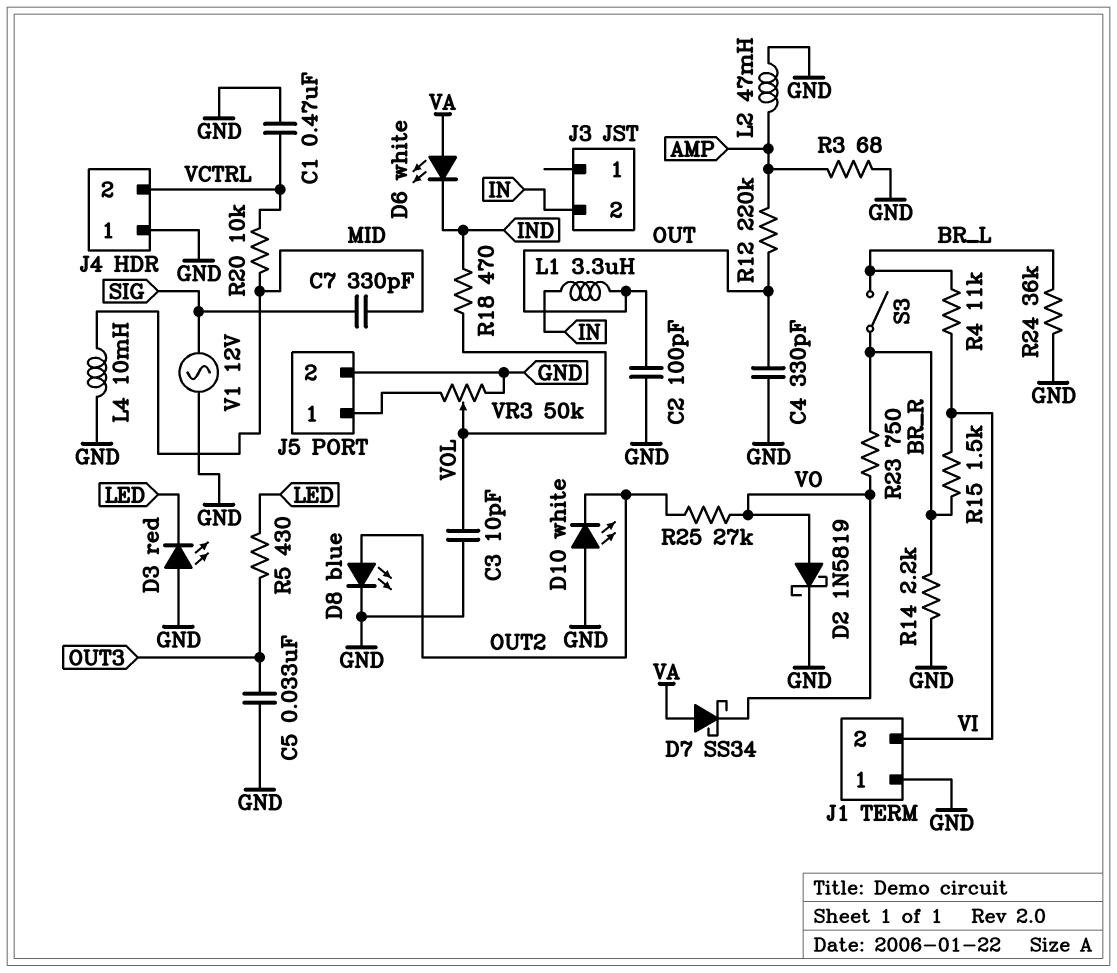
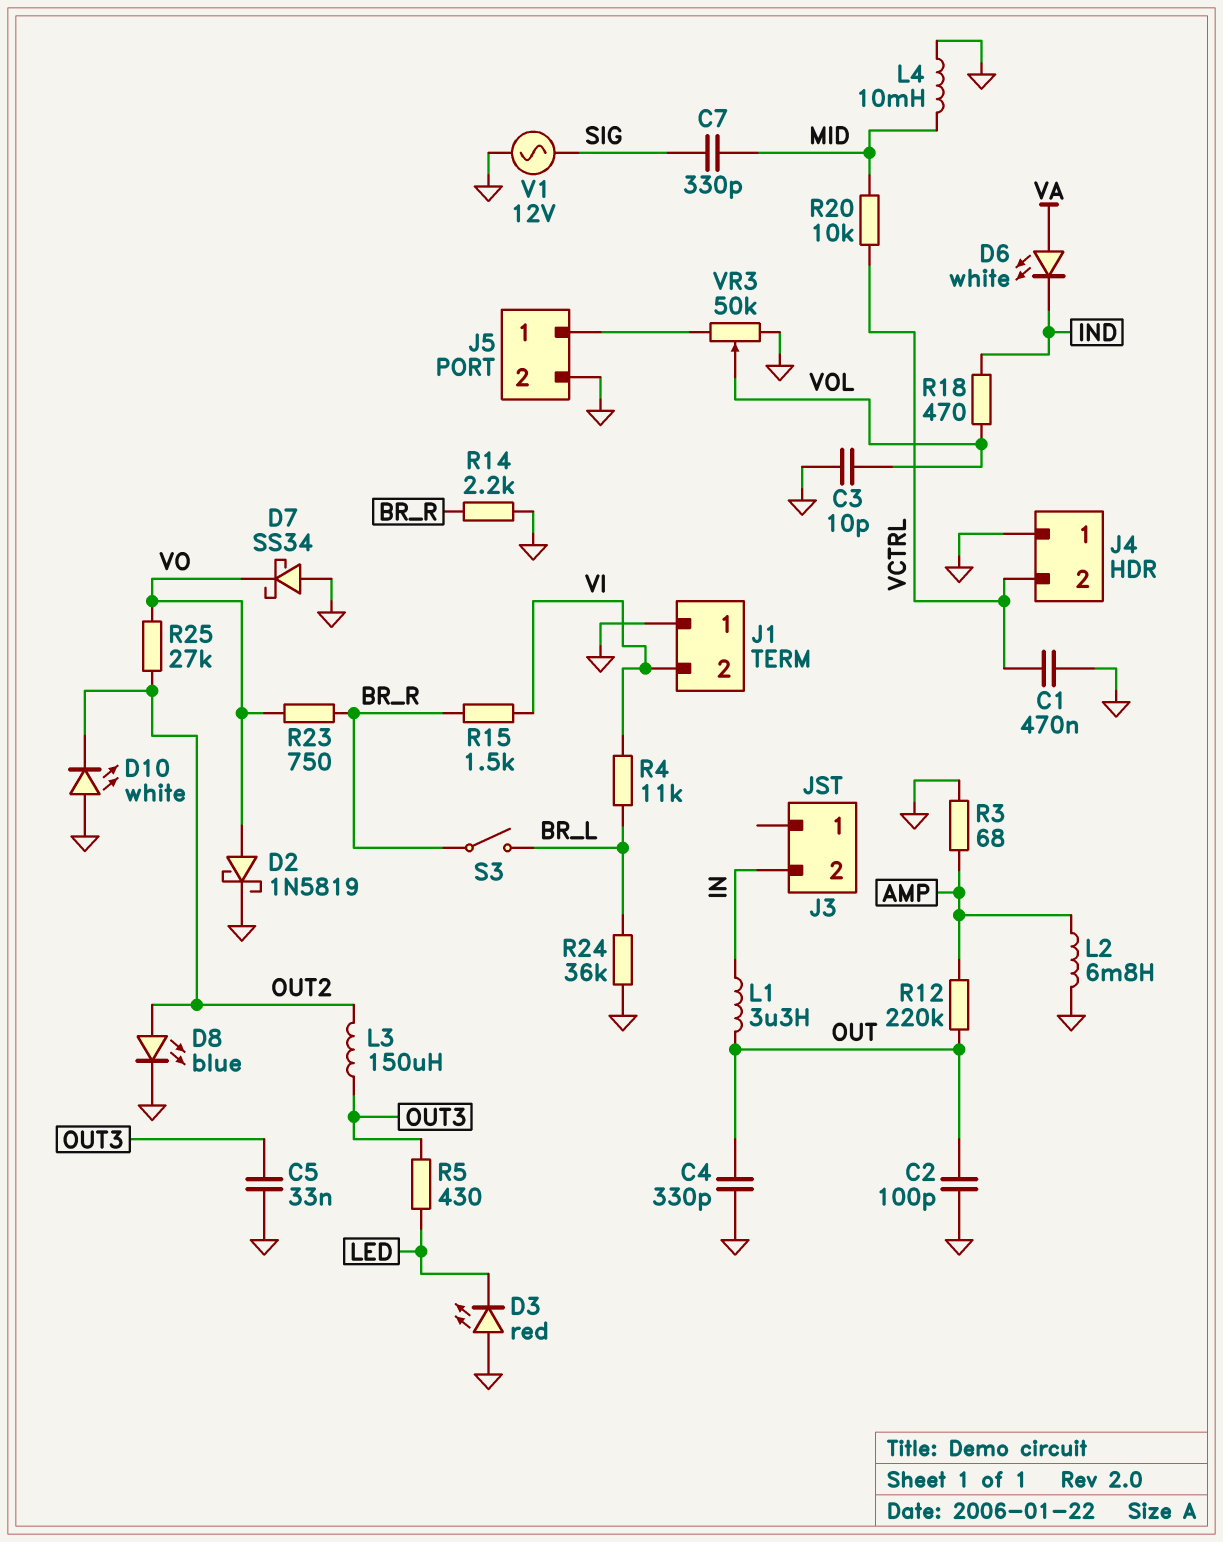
D7: schottky SS34 (A VA, K VO) -> schottky SS34 (A GND, K VO)
L2: 47mH (AMP, GND) -> 6.8mH (AMP, GND)
L3: none -> 150uH (OUT2, OUT3)

